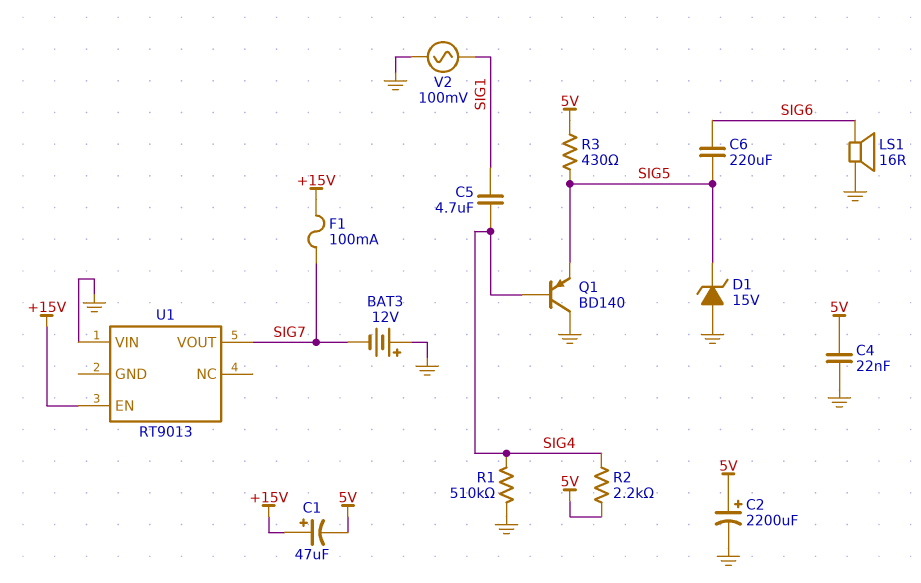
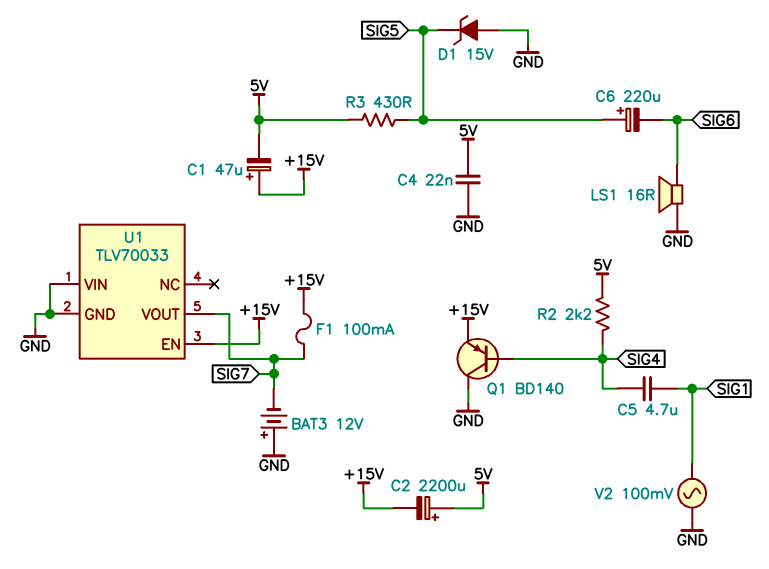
C2: 2200uF (plus 5V, minus GND) -> 2200uF (plus 5V, minus +15V)
C6: 220uF (SIG5, SIG6) -> 220uF (plus SIG5, minus SIG6)
Q1: PNP BD140 (B SIG4, C GND, E SIG5) -> PNP BD140 (B SIG4, C GND, E +15V)
R1: 510k (GND, SIG4) -> none
U1: RT9013 -> TLV70033
U1 pin GND: none -> GND

